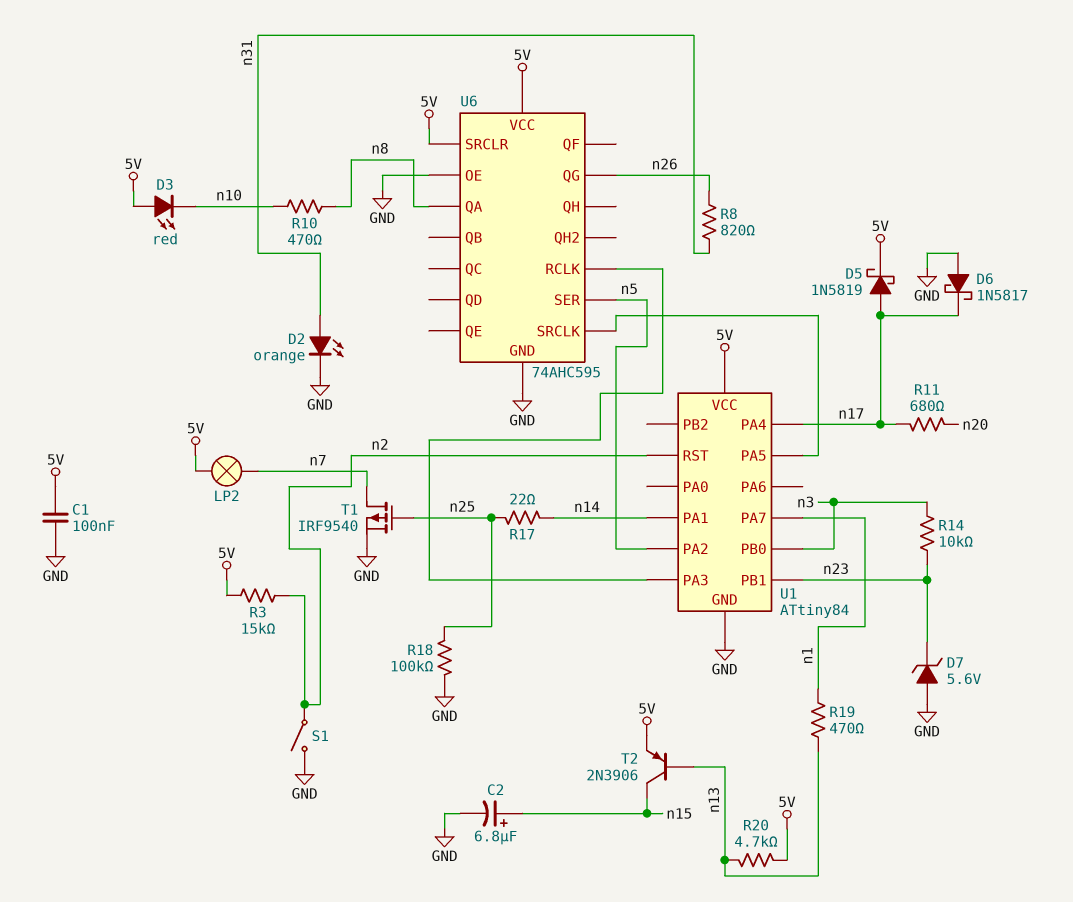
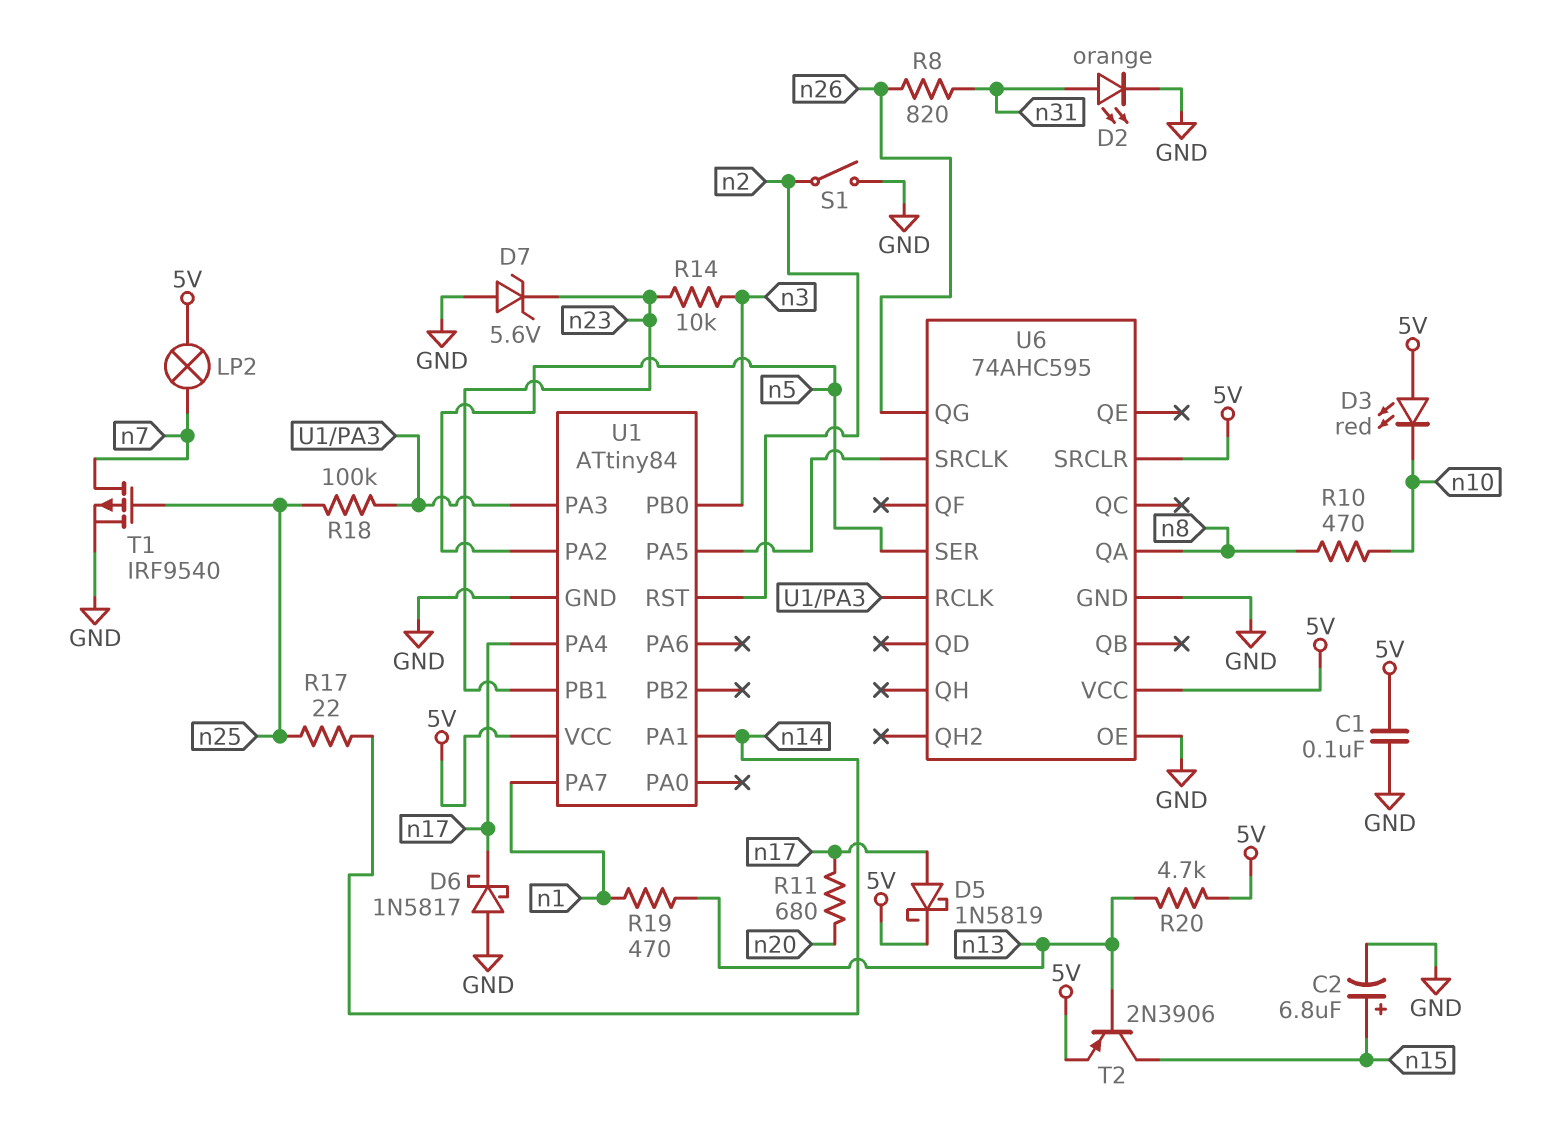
R3: 15k (5V, n2) -> none
R18: 100k (GND, n25) -> 100k (U1/PA3, n25)

